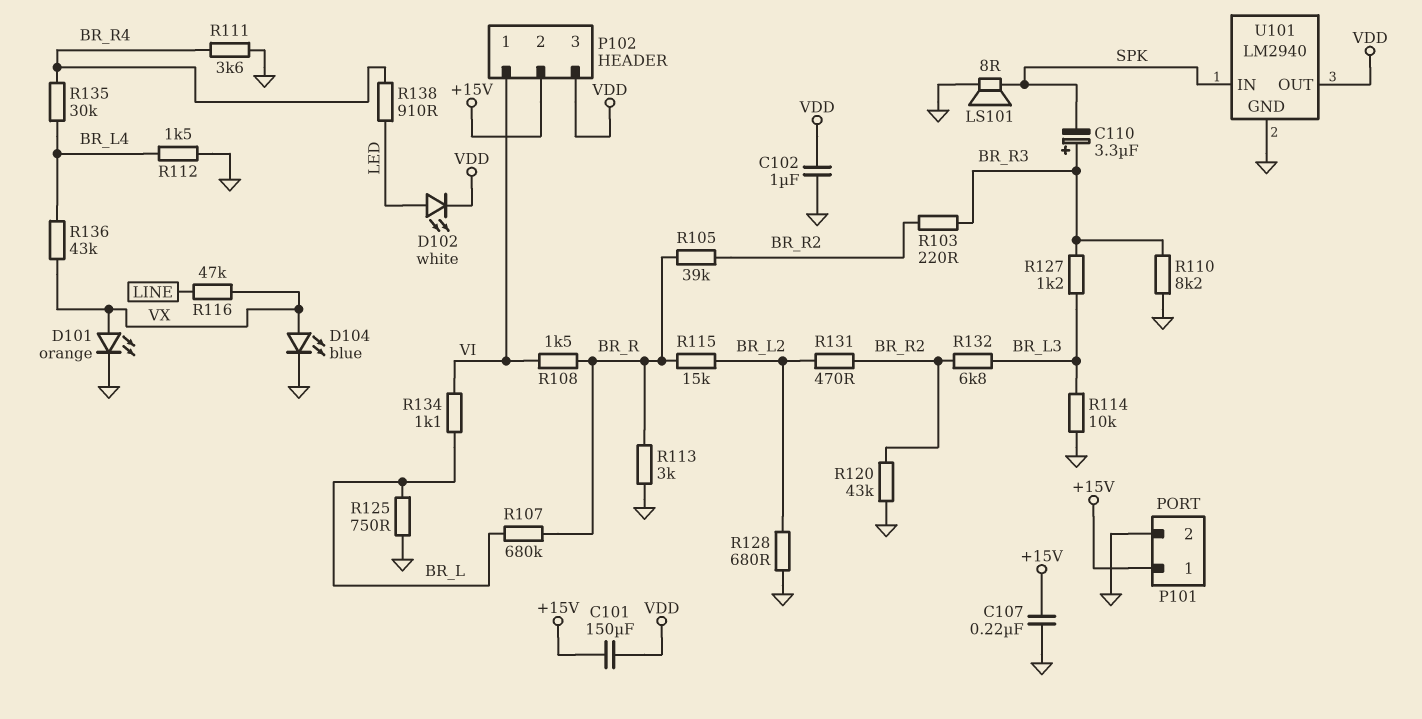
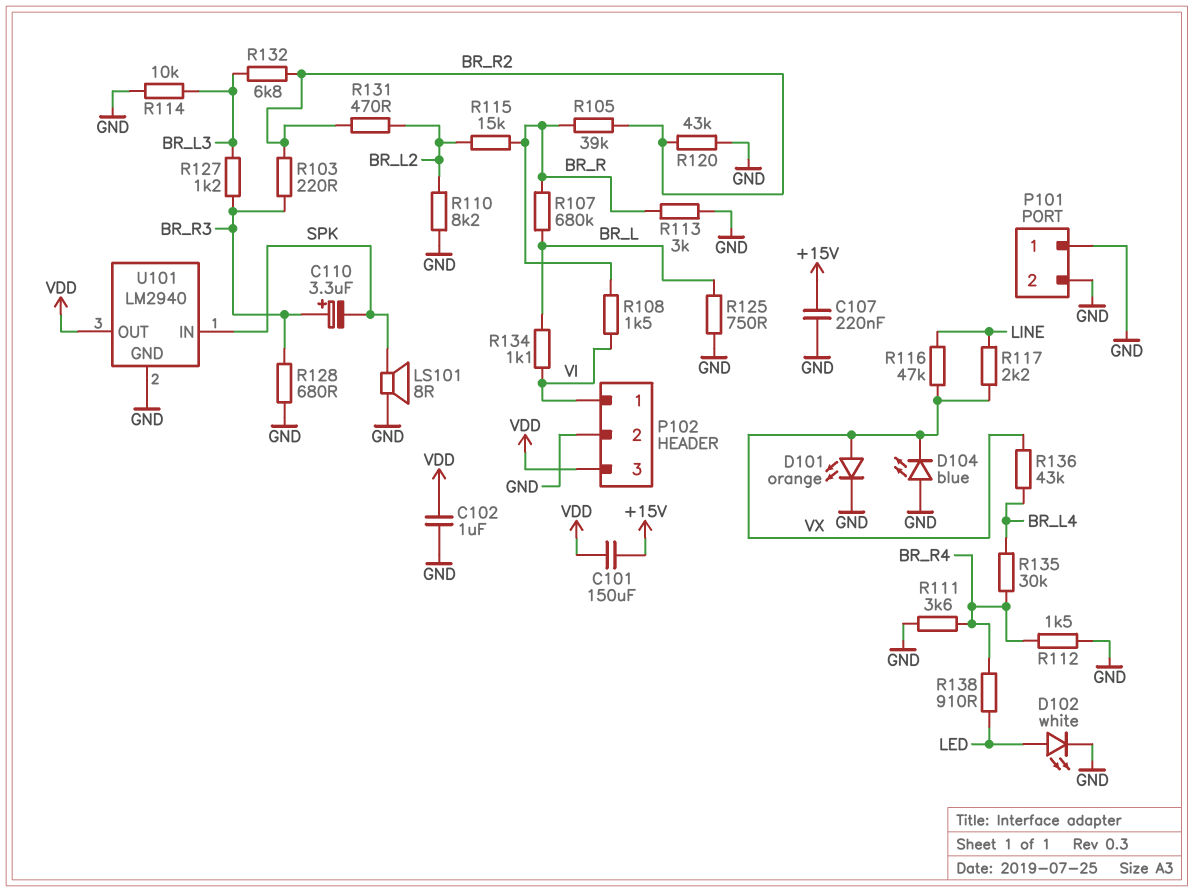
D102: LED white (A LED, K VDD) -> LED white (A LED, K GND)
D104: LED blue (A VX, K GND) -> LED blue (A GND, K VX)
P101 pin 1: +15V -> GND
P102 pin 2: +15V -> GND
R110: 8.2k (BR_R3, GND) -> 8.2k (BR_L2, GND)
R112: 1.5k (BR_L4, GND) -> 1.5k (BR_R4, GND)
R117: none -> 2.2k (LINE, VX)
R128: 680 (BR_L2, GND) -> 680 (BR_R3, GND)

